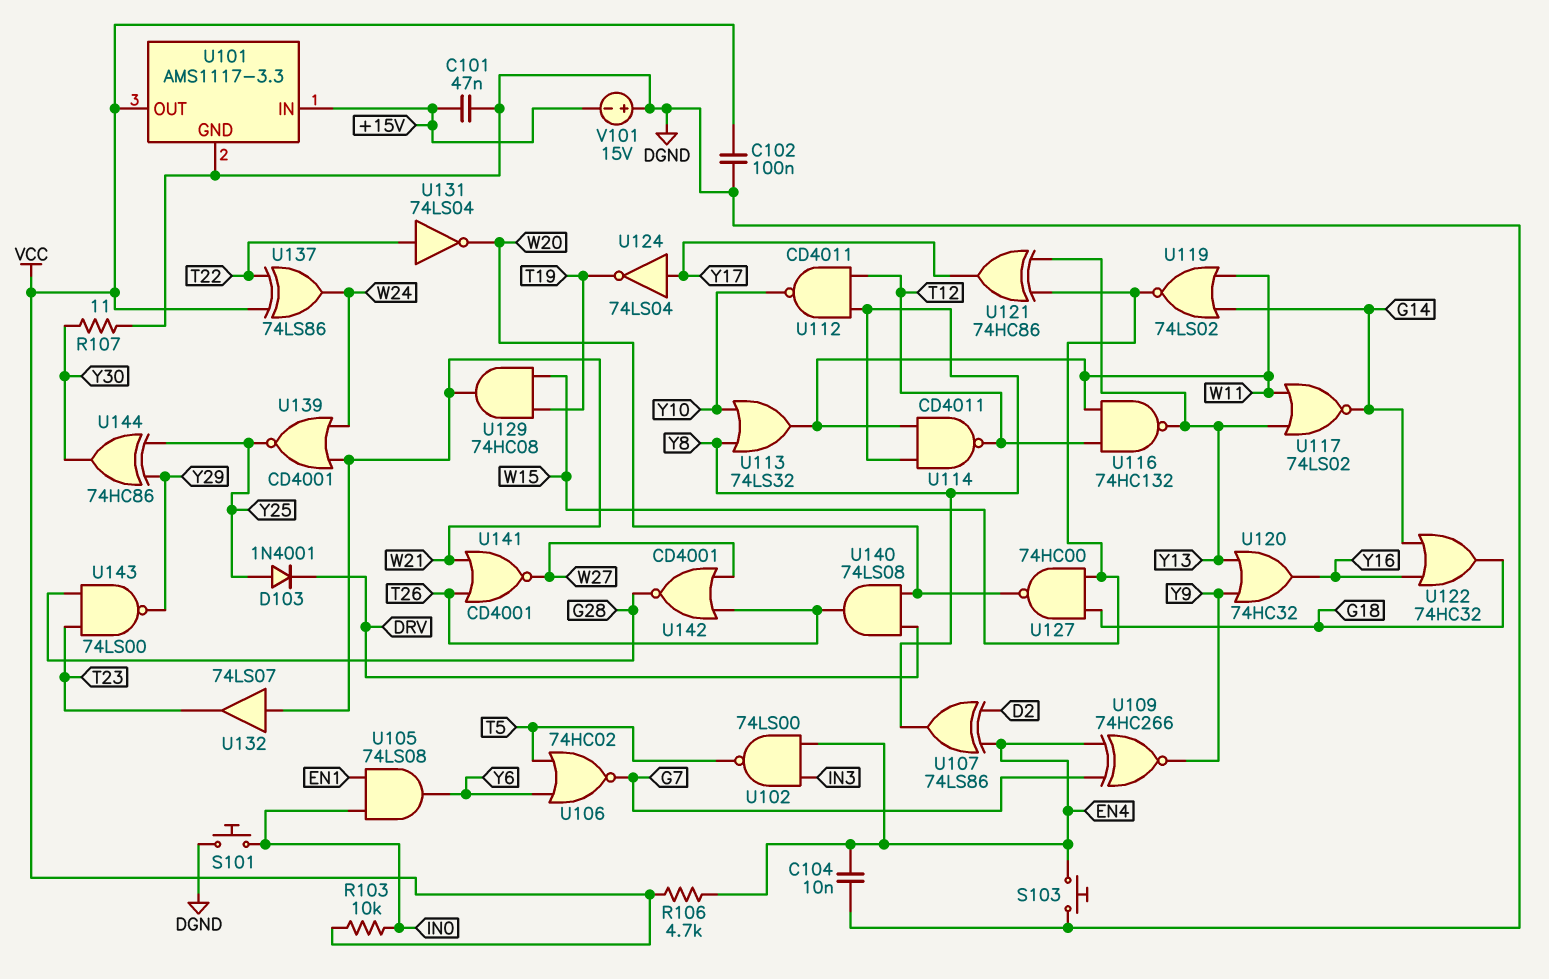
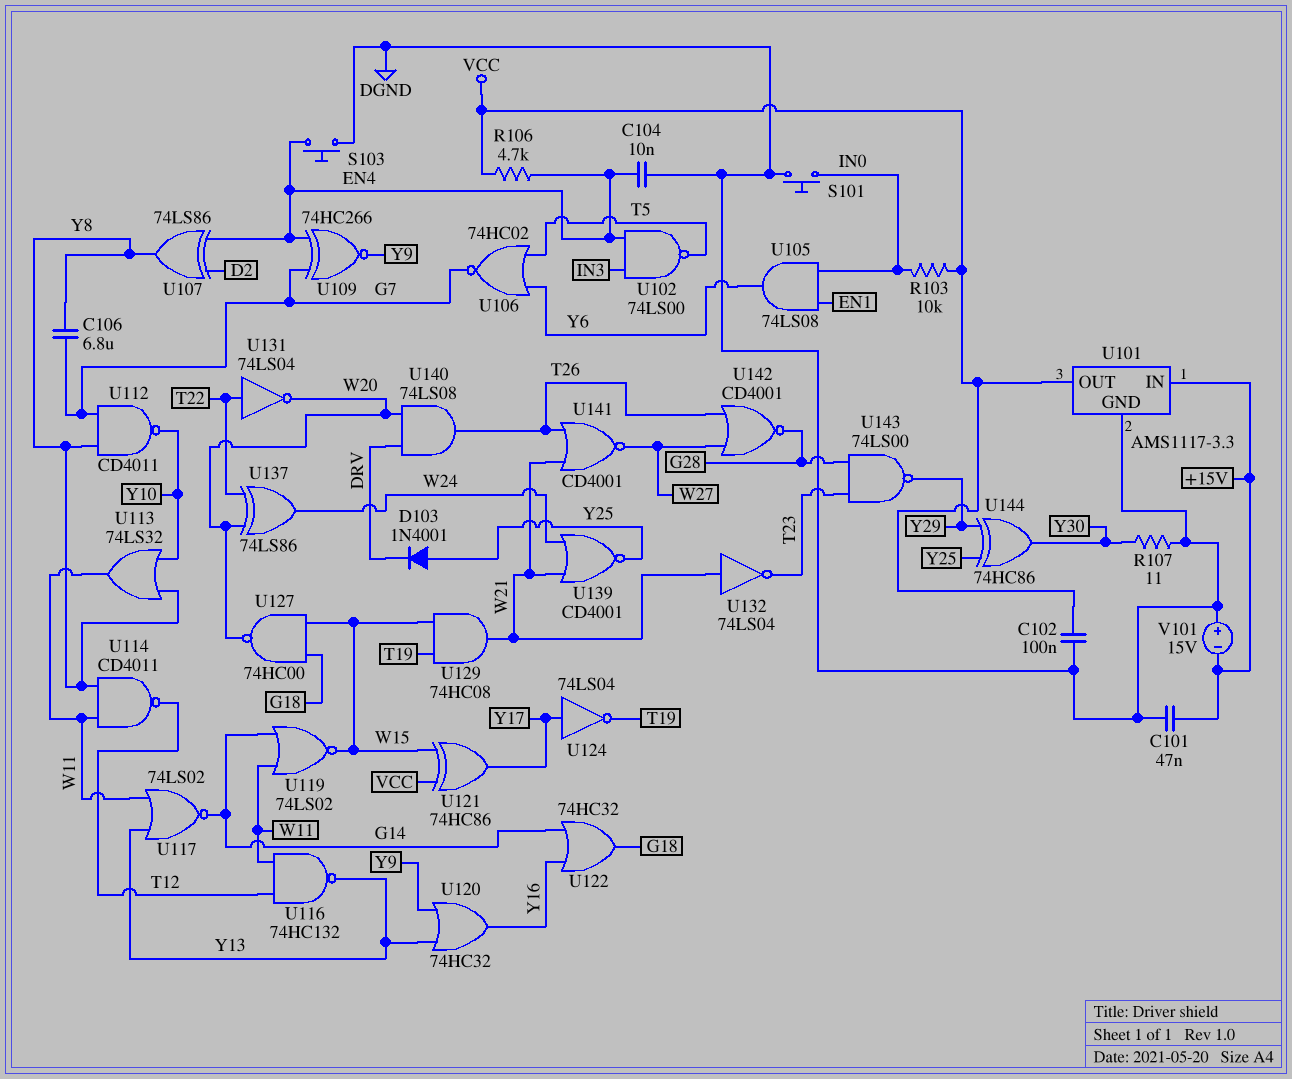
C106: none -> 6.8uF (G7, Y8)
U112: NAND CD4011 (in T12, in Y8, out Y10) -> NAND CD4011 (in G7, in Y8, out Y10)
U121: XOR 74HC86 (in W15, in Y13, out Y17) -> XOR 74HC86 (in VCC, in W15, out Y17)
U132: buffer 74LS07 (in W21, out T23) -> NOT 74LS04 (in W21, out T23)
U137: XOR 74LS86 (in T22, in VCC, out W24) -> XOR 74LS86 (in T22, in W20, out W24)

